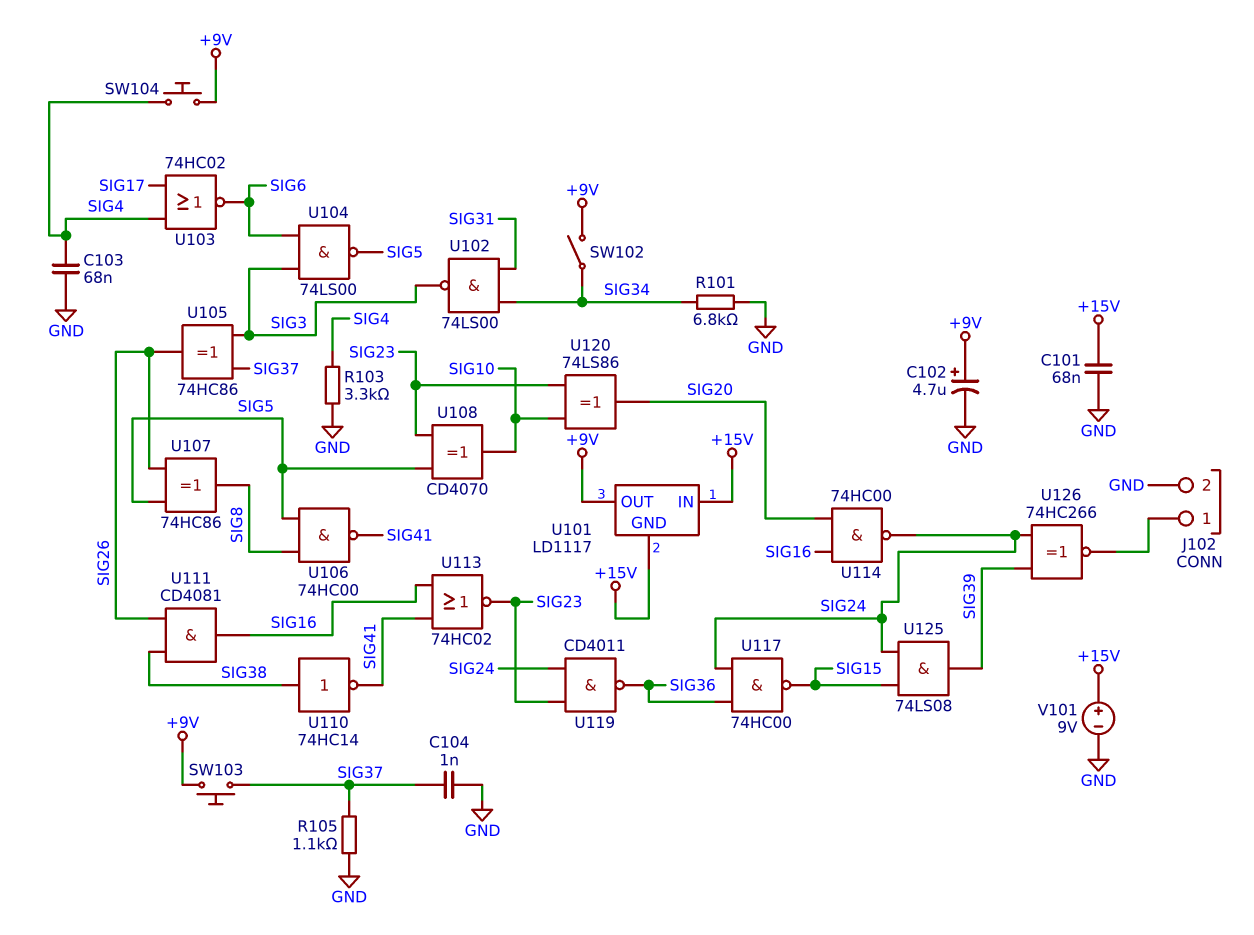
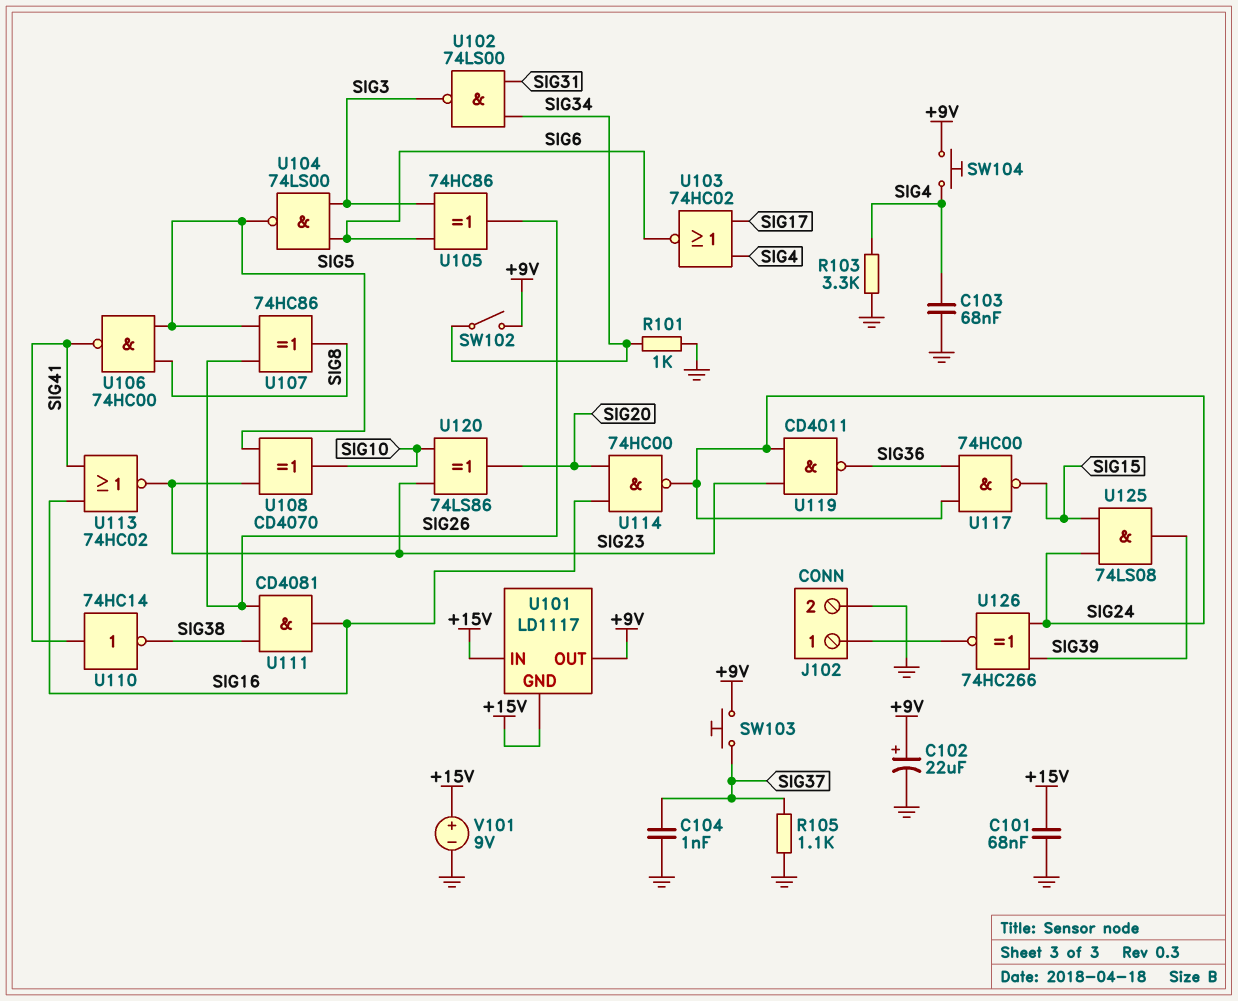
C102: 4.7uF (plus +9V, minus GND) -> 22uF (plus +9V, minus GND)
R101: 6.8k (GND, SIG34) -> 1k (GND, SIG34)
U105: XOR 74HC86 (in SIG3, in SIG37, out SIG26) -> XOR 74HC86 (in SIG3, in SIG6, out SIG26)
U110: NOT 74HC14 (in SIG38, out SIG41) -> NOT 74HC14 (in SIG41, out SIG38)

